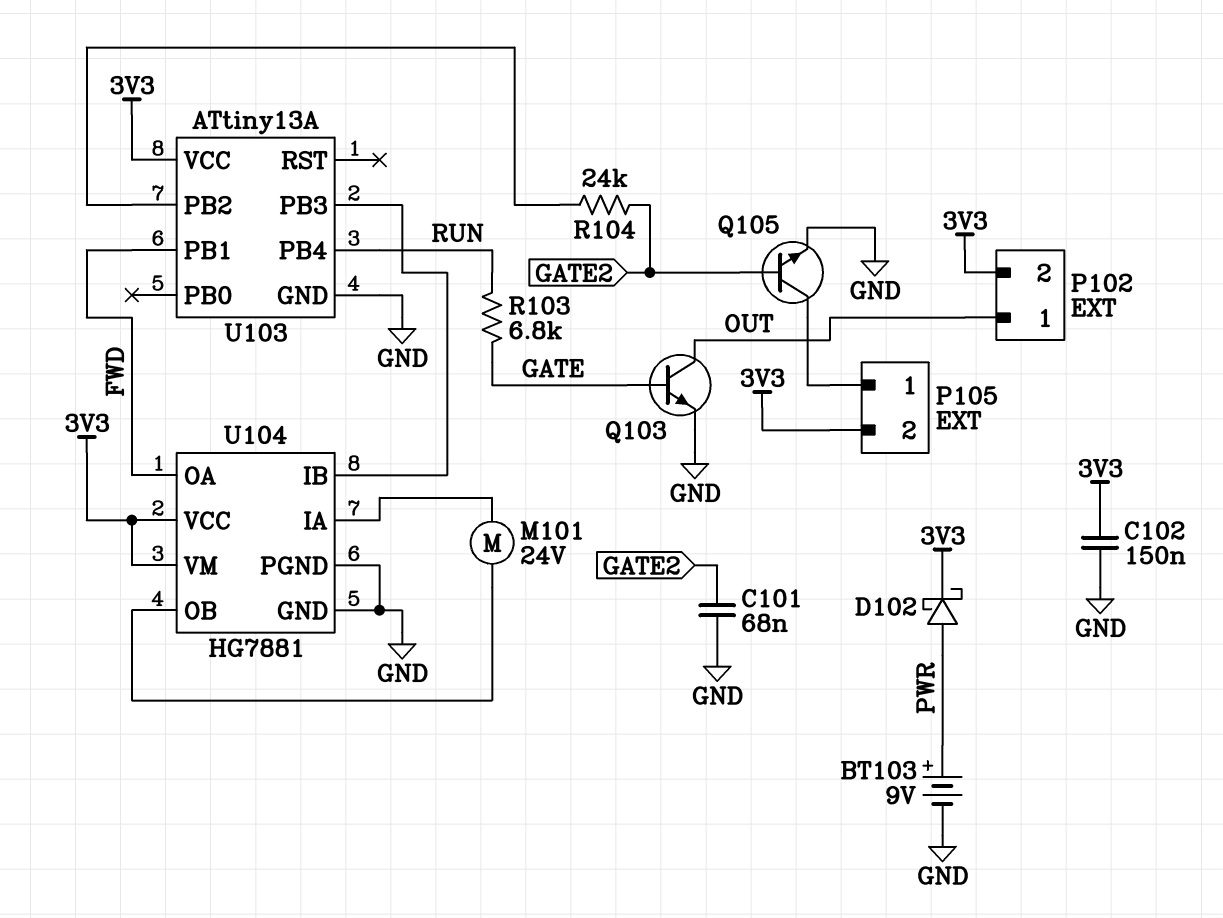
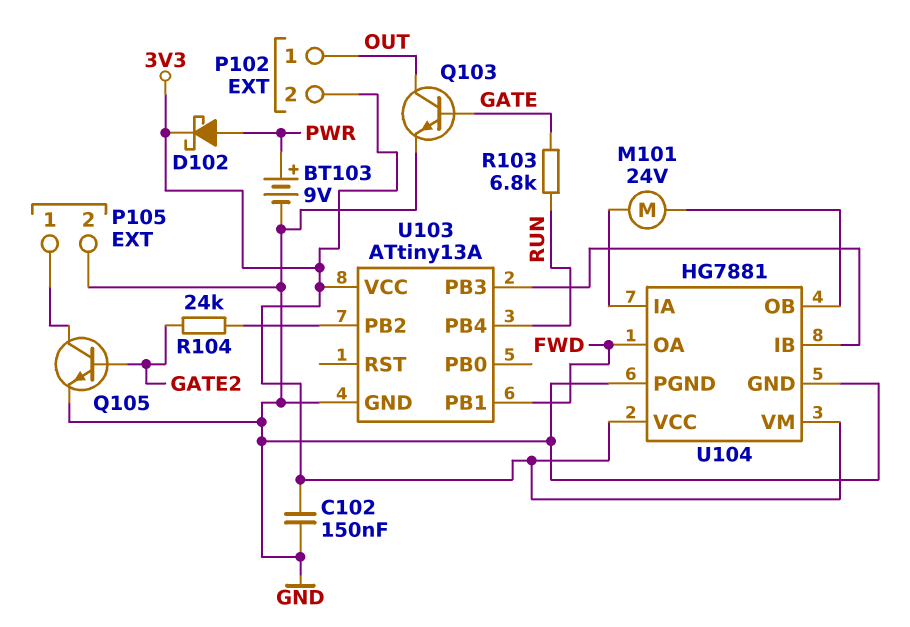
C101: 68nF (GATE2, GND) -> none
P105 pin 2: 3V3 -> GND

